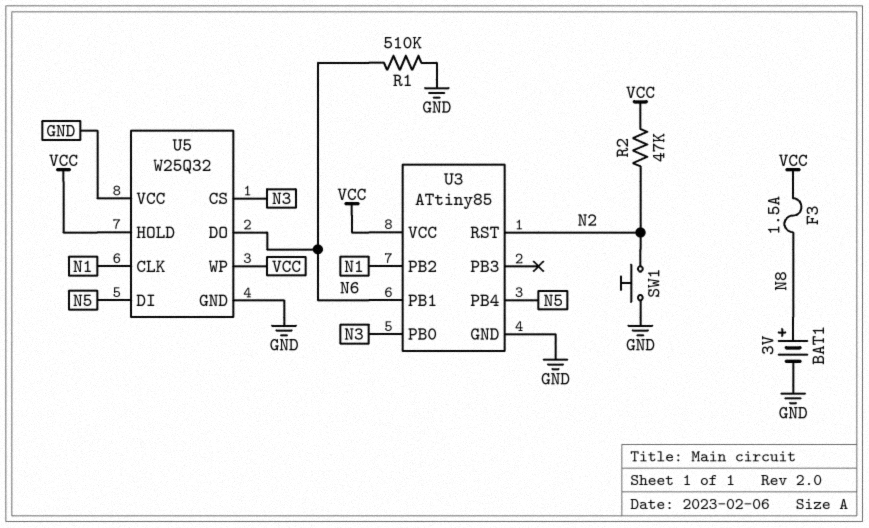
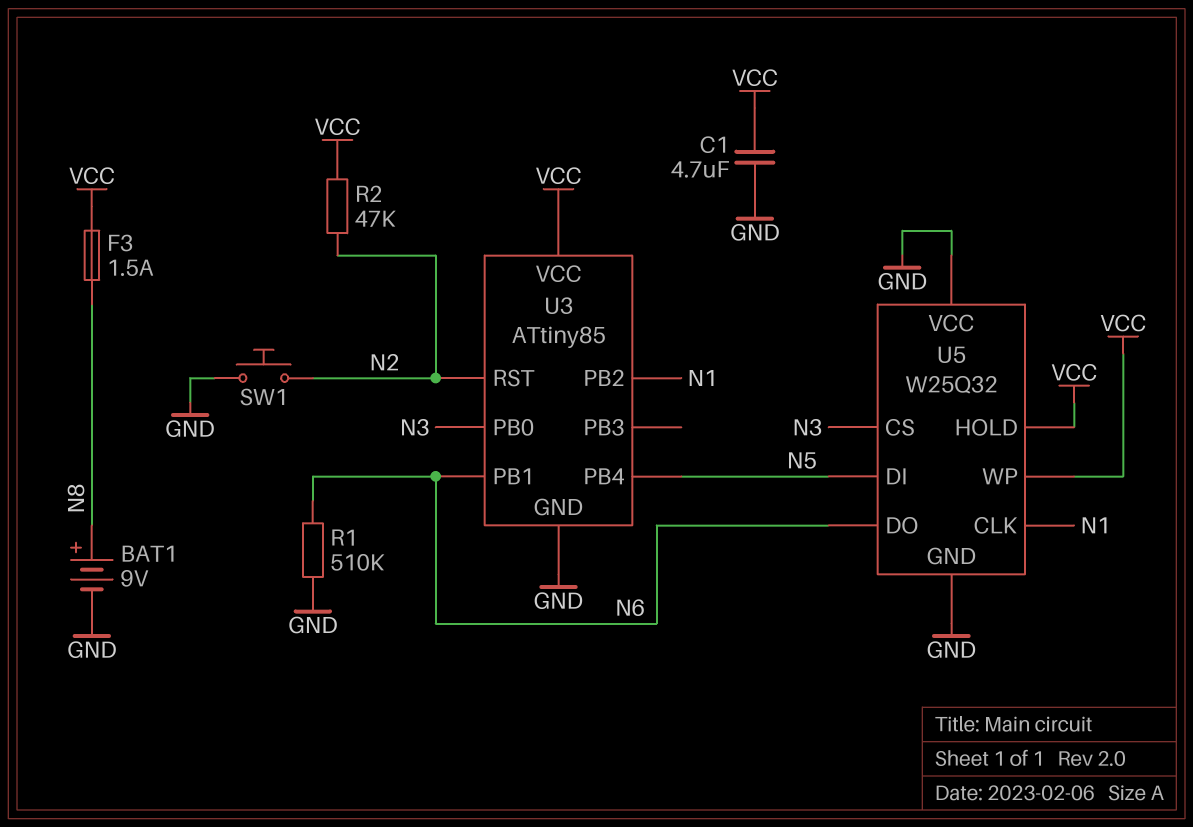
BAT1: 3V (plus N8, minus GND) -> 9V (plus N8, minus GND)
C1: none -> 4.7uF (GND, VCC)

